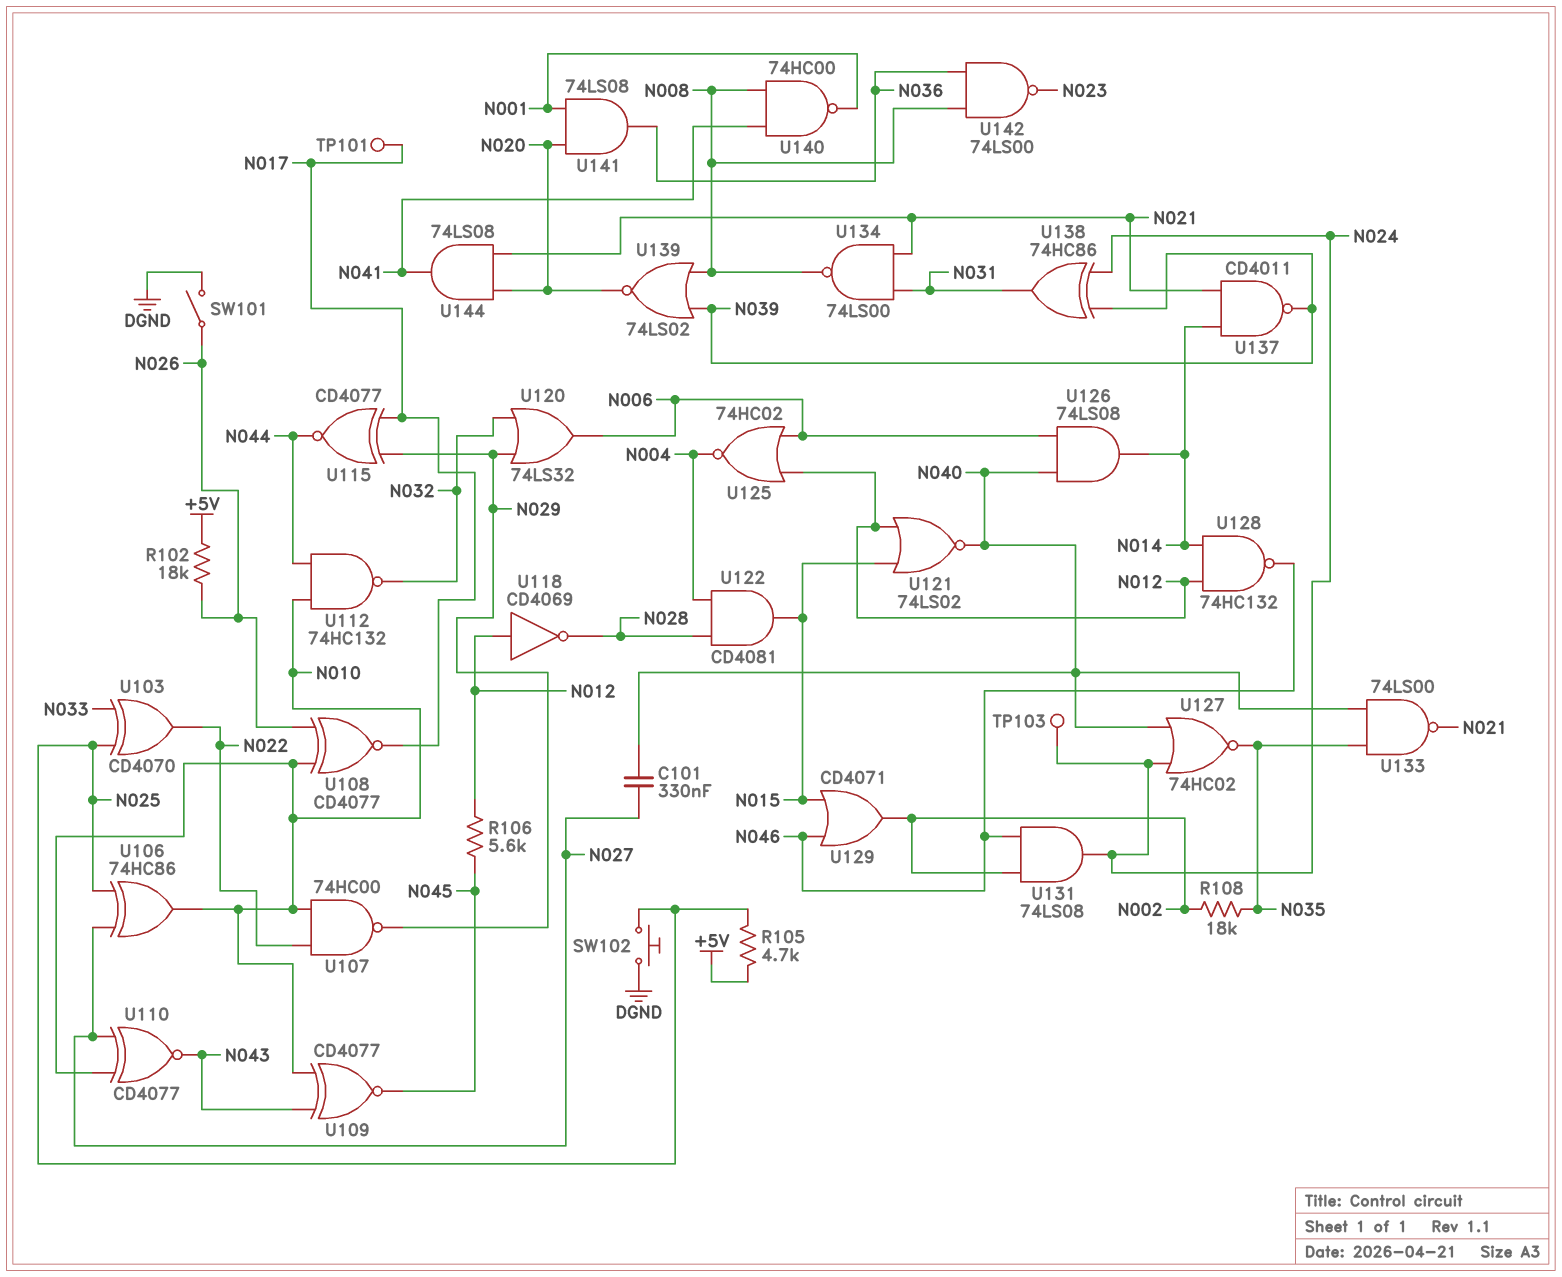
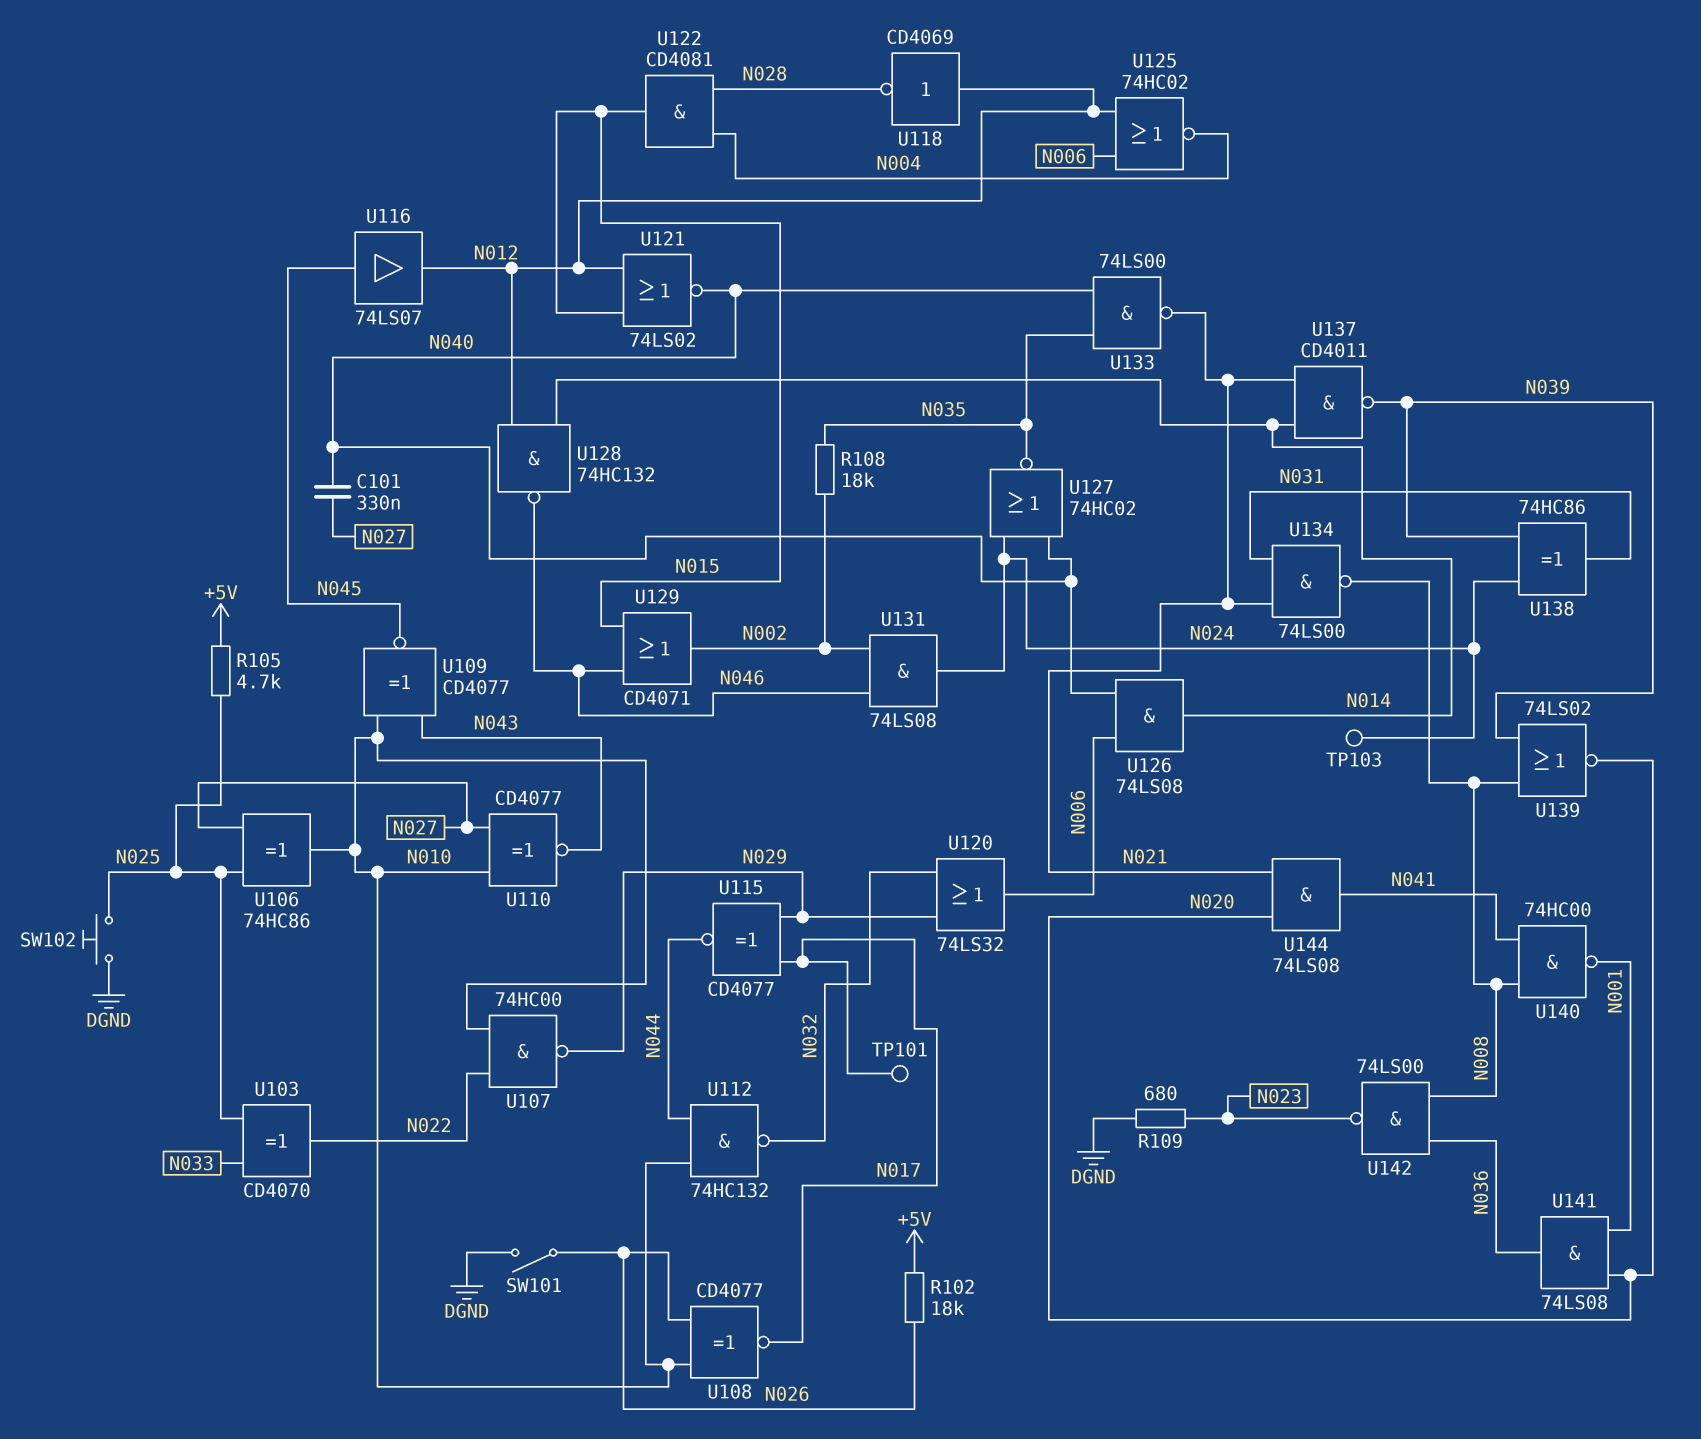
R106: 5.6k (N012, N045) -> none
R109: none -> 680 (DGND, N023)
U116: none -> buffer 74LS07 (in N045, out N012)

